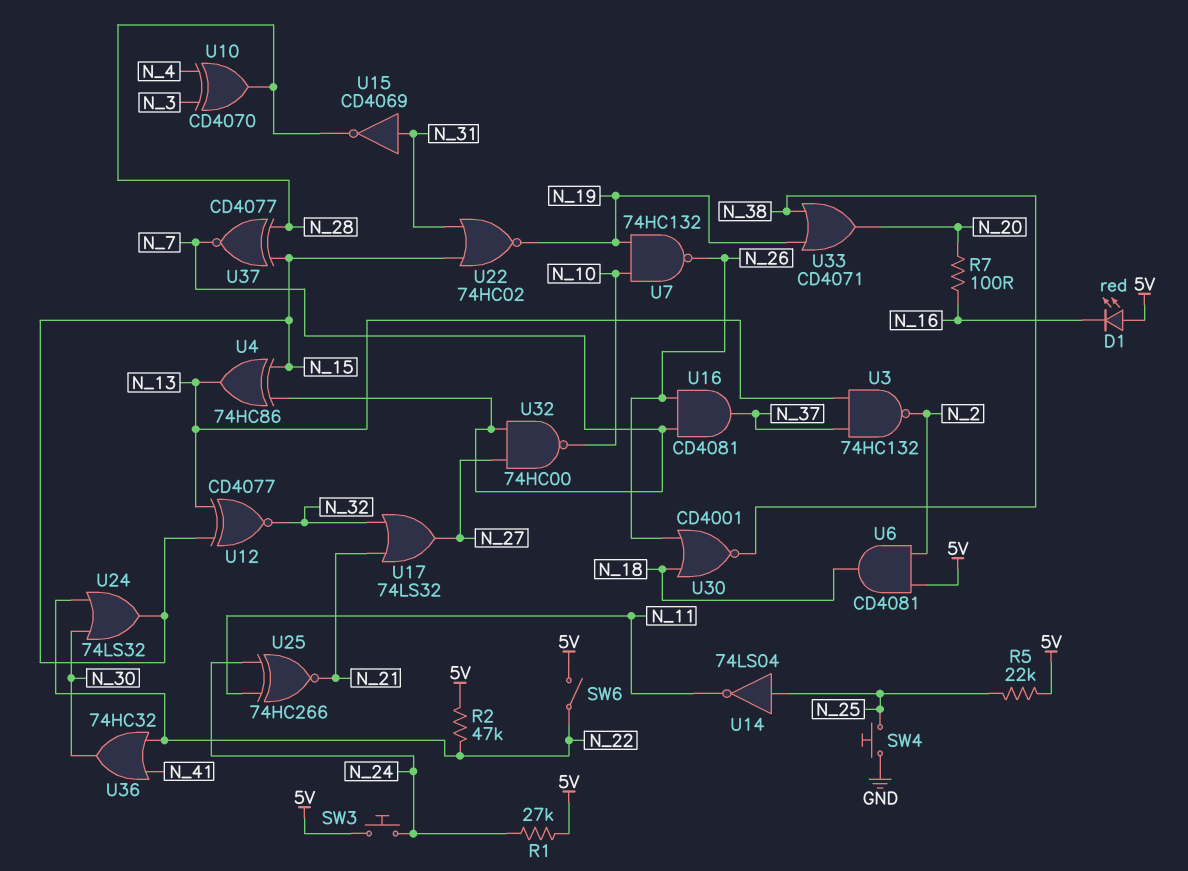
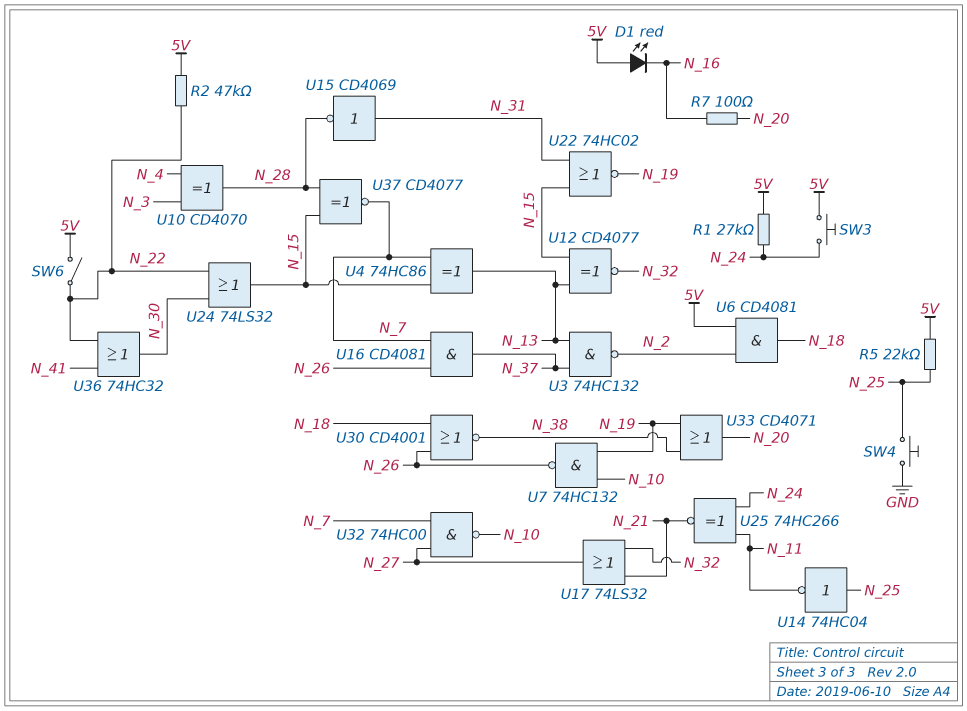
U14: NOT 74LS04 (in N_25, out N_11) -> NOT 74HC04 (in N_25, out N_11)

